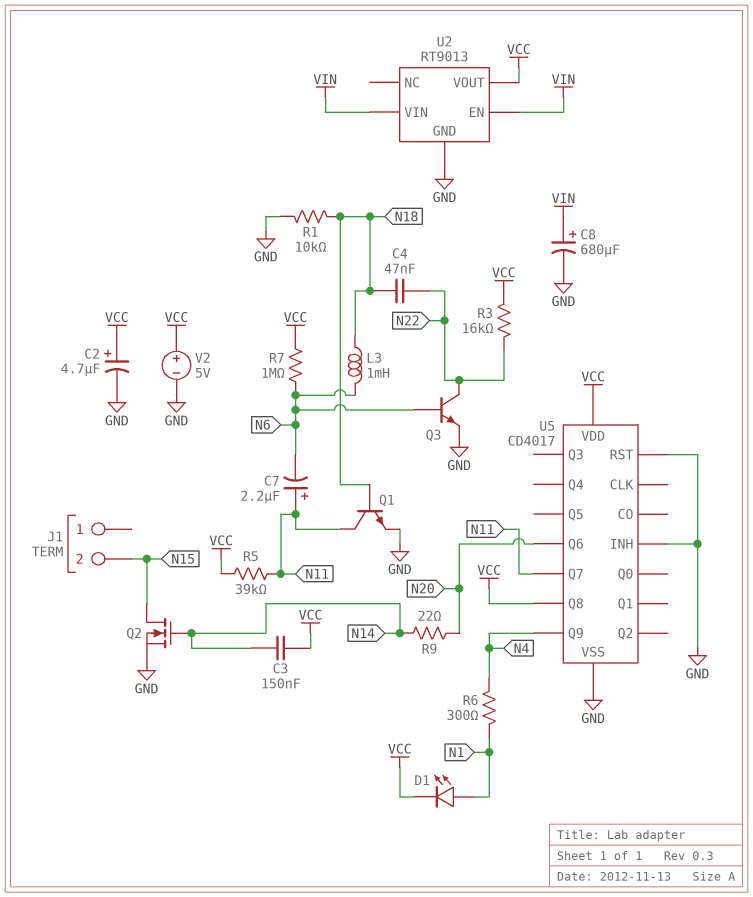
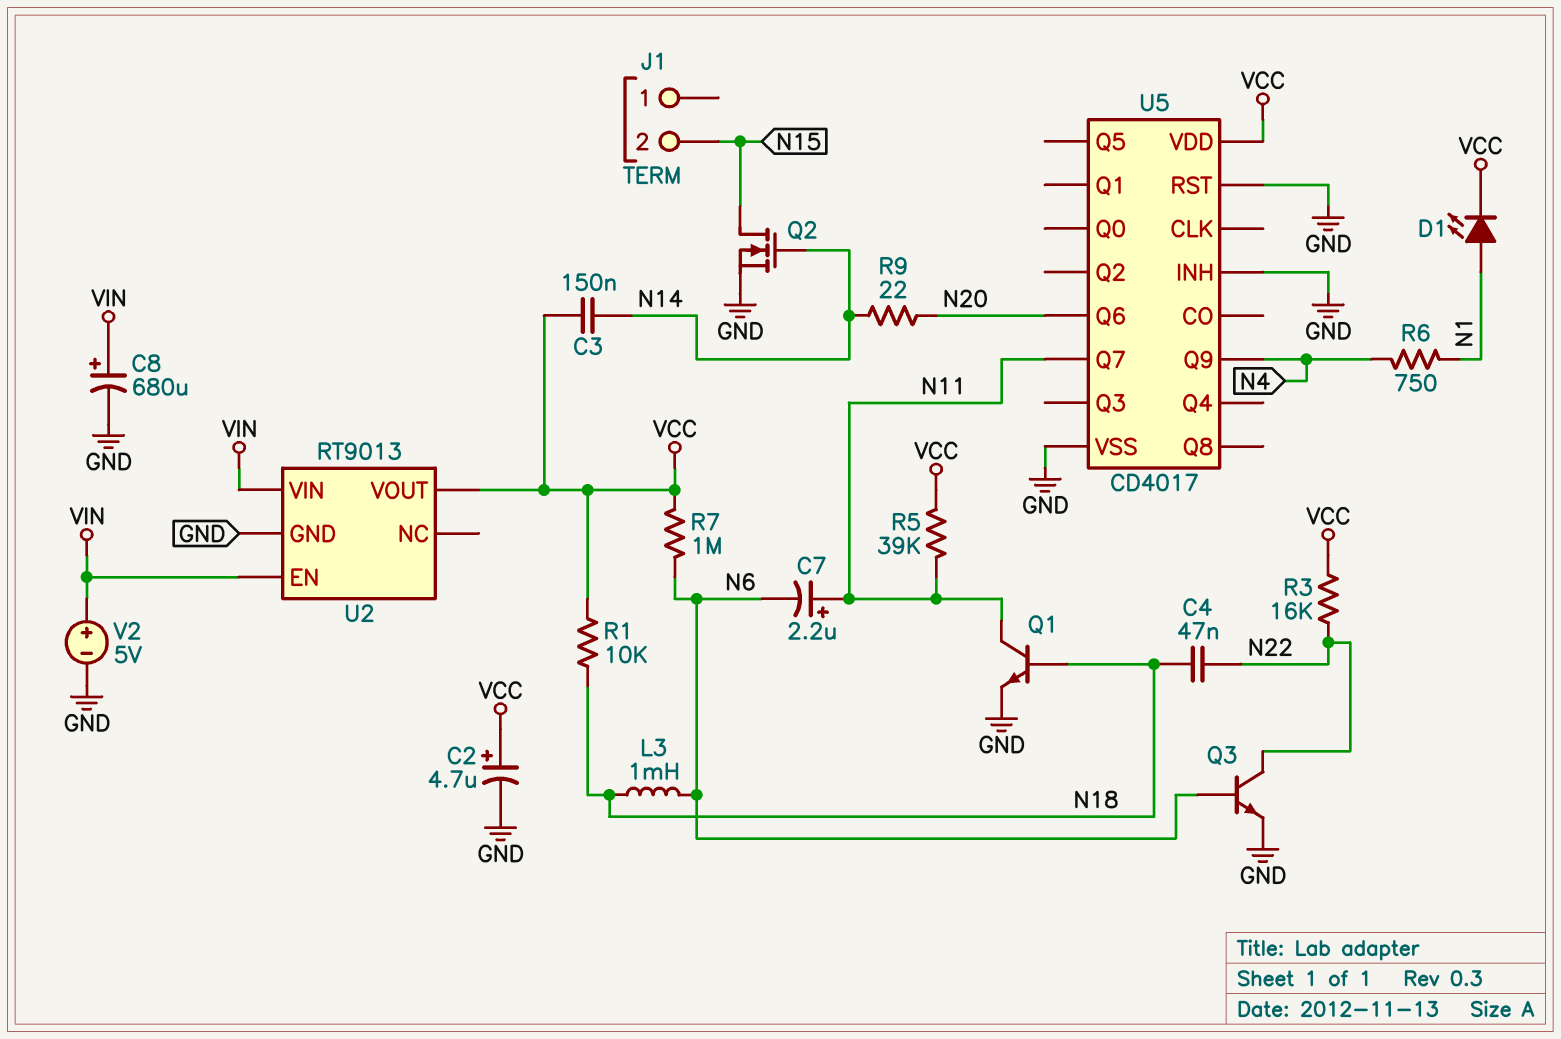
R1: 10k (GND, N18) -> 10k (N18, VCC)
R6: 300 (N1, N4) -> 750 (N1, N4)
U5 pin Q8: VCC -> none
V2: 5V (plus VCC, minus GND) -> 5V (plus VIN, minus GND)

